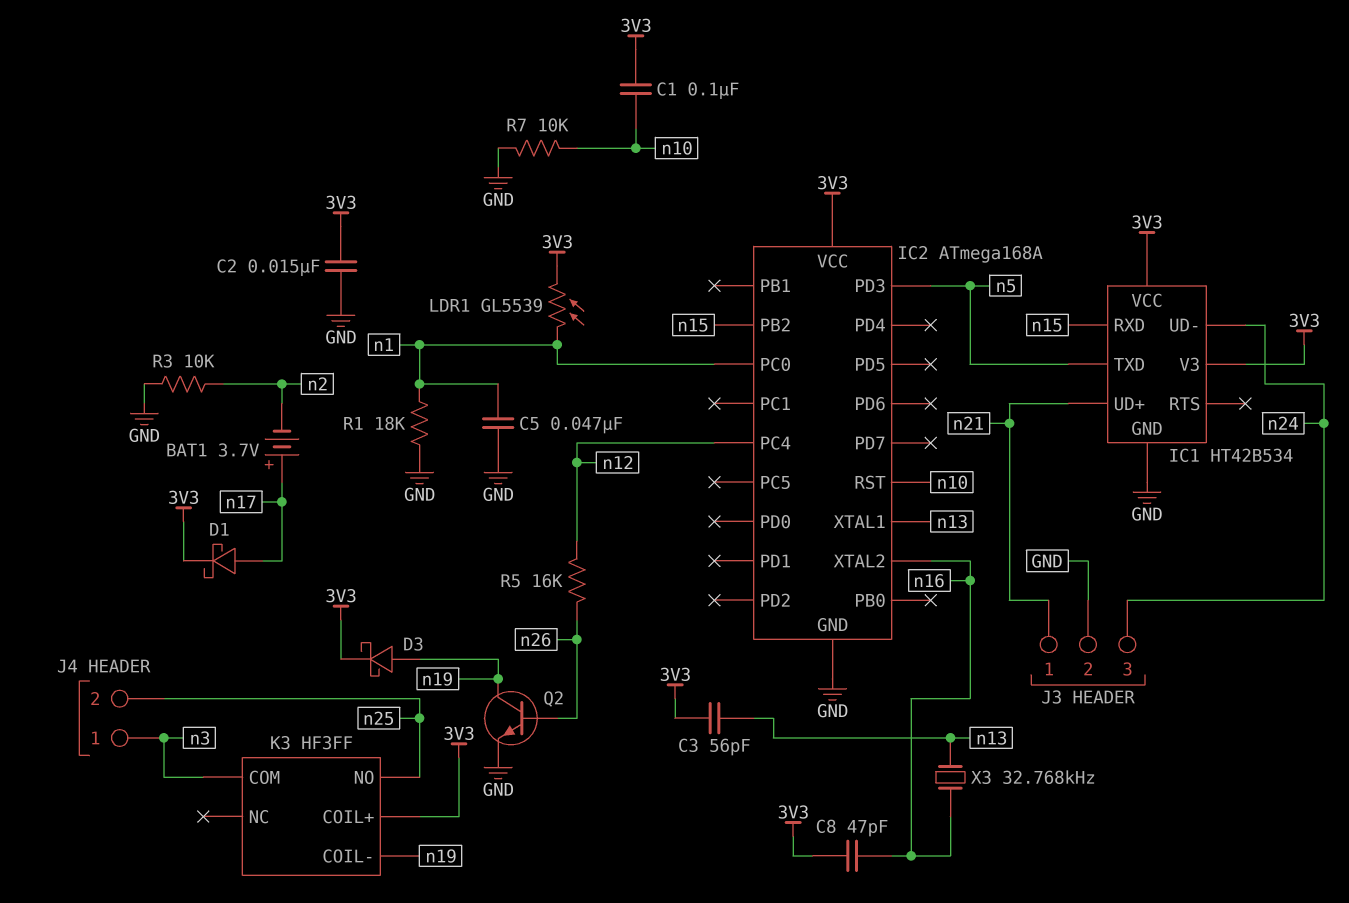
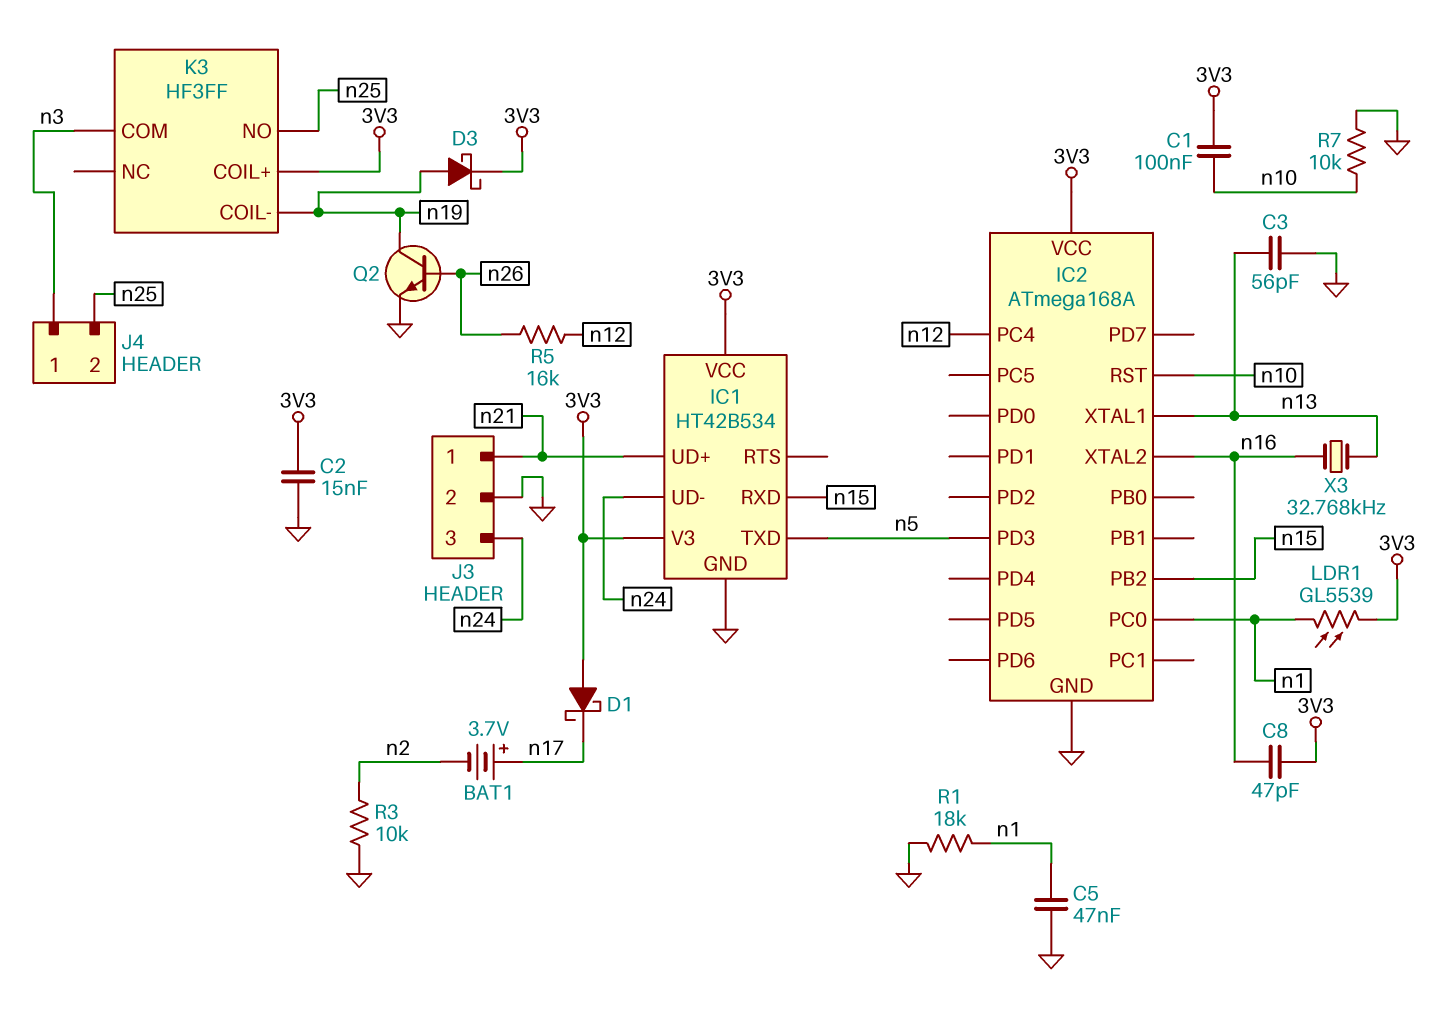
C3: 56pF (3V3, n13) -> 56pF (GND, n13)
D1: schottky (A n17, K 3V3) -> schottky (A 3V3, K n17)

